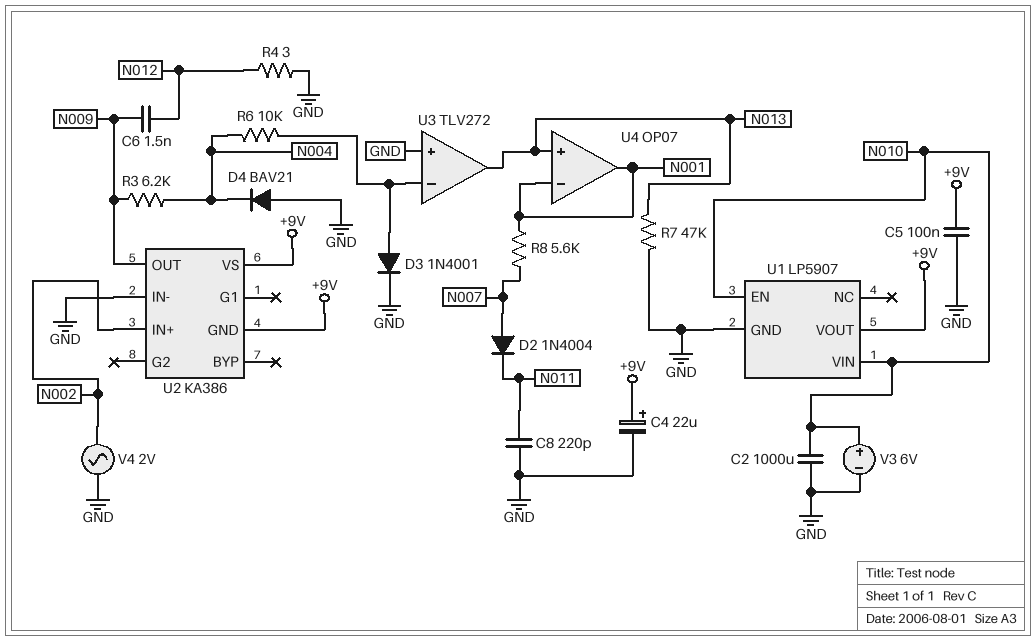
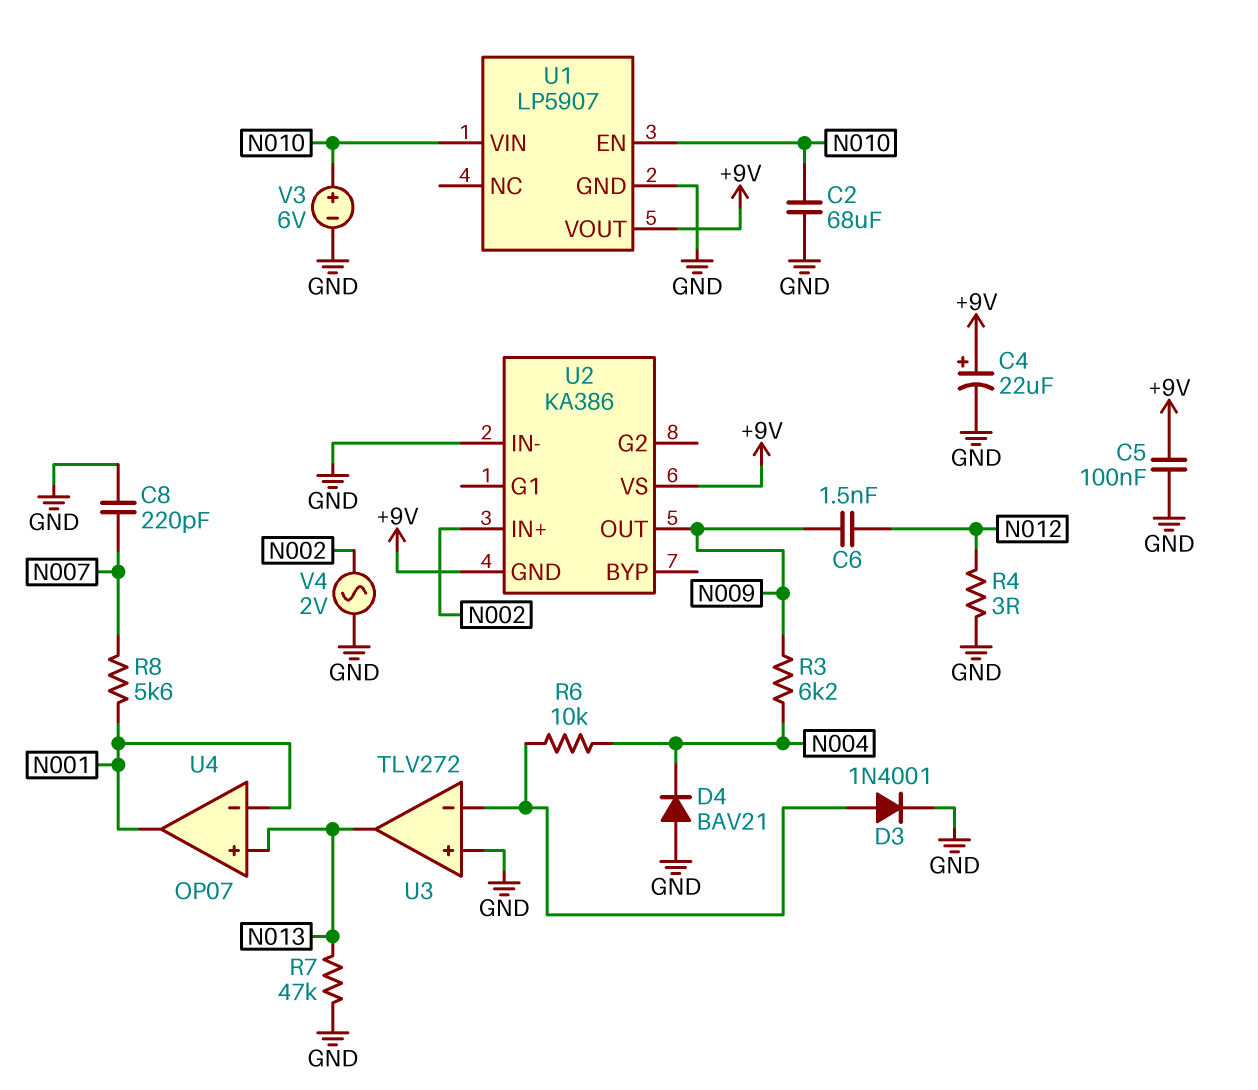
C2: 1000uF (GND, N010) -> 68uF (GND, N010)
C8: 220pF (GND, N011) -> 220pF (GND, N007)
D2: diode 1N4004 (A N007, K N011) -> none

